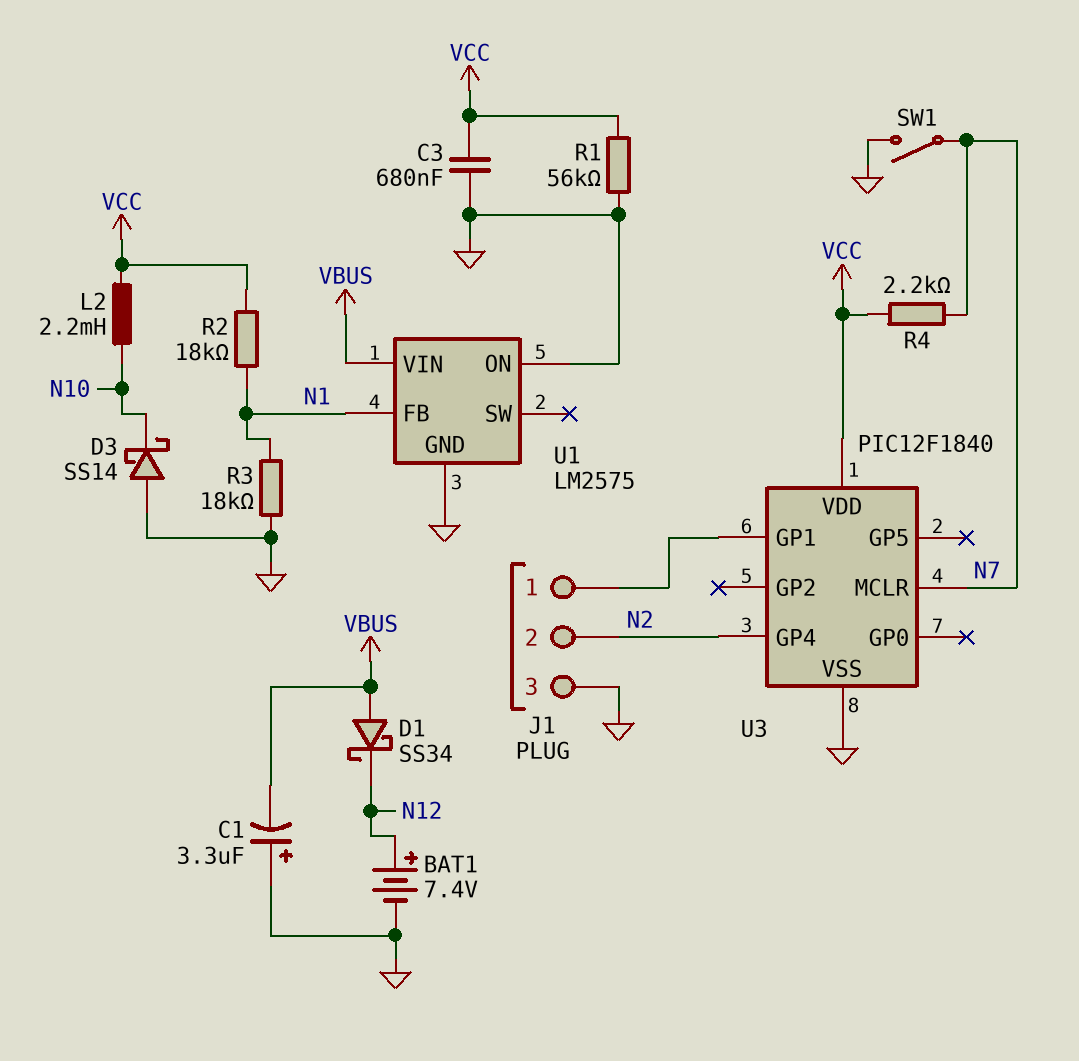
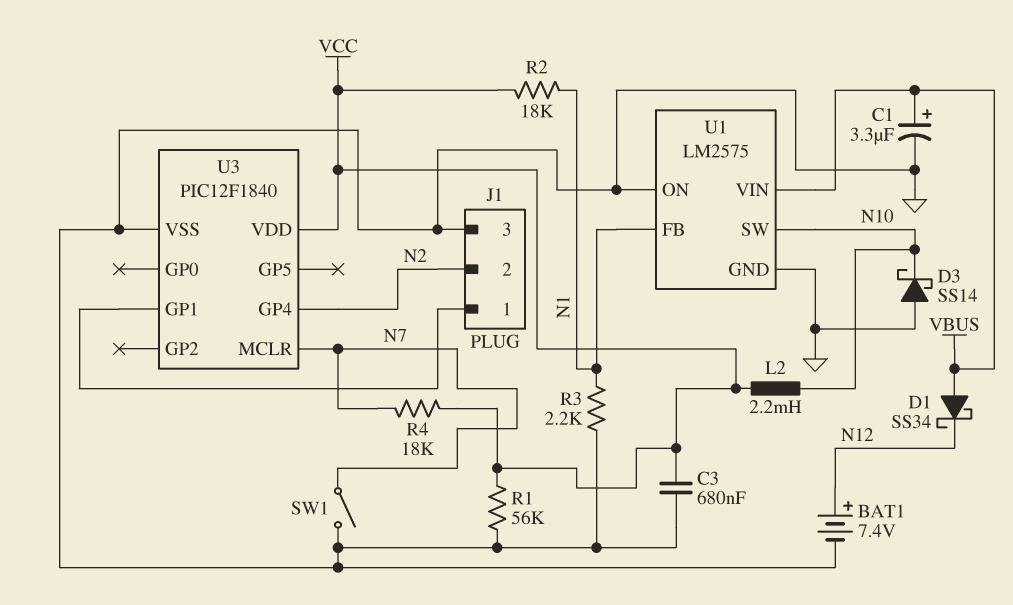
C1: 3.3uF (plus GND, minus VBUS) -> 3.3uF (plus VBUS, minus GND)
R3: 18k (GND, N1) -> 2.2k (GND, N1)
R4: 2.2k (N7, VCC) -> 18k (N7, VCC)
U1 pin SW: none -> N10

